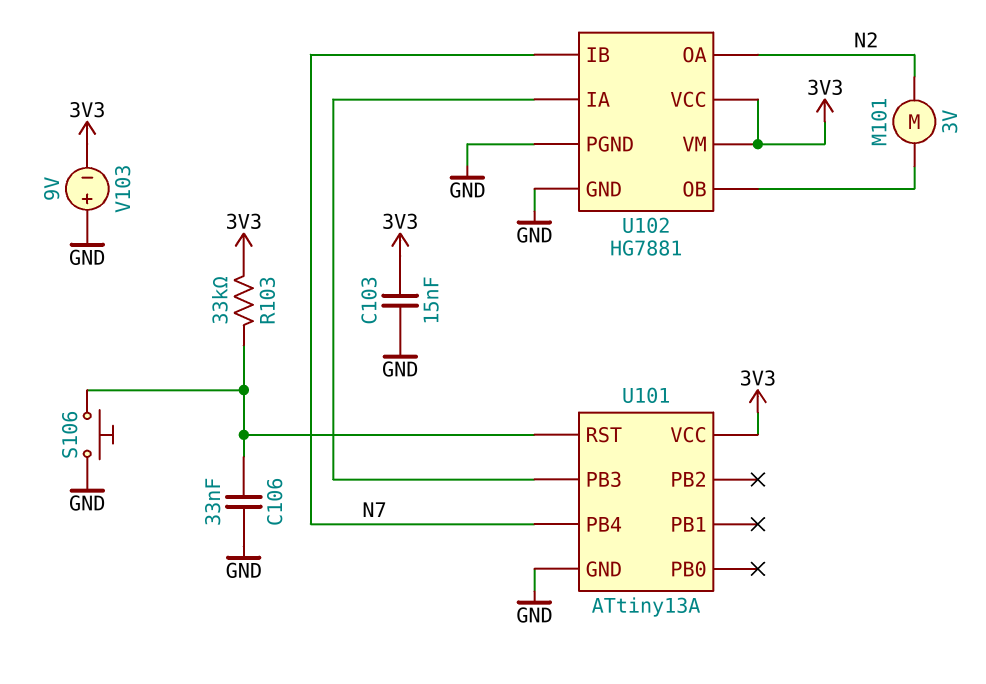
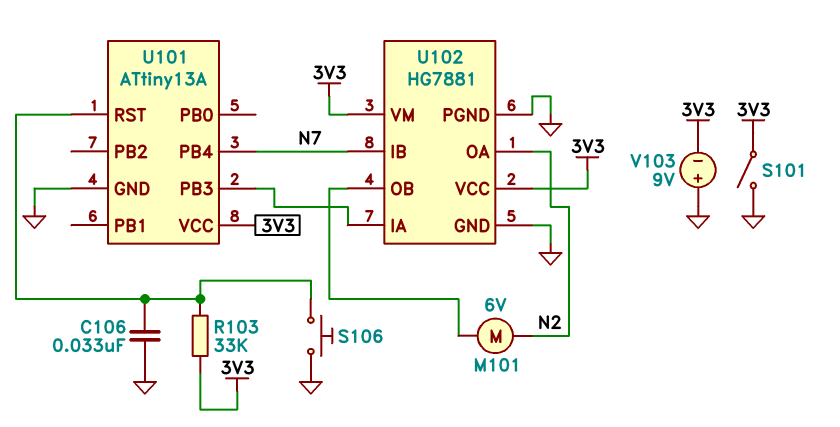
C103: 15nF (3V3, GND) -> none
M101: motor 3V (N2, U102/OB) -> motor 6V (N2, U102/OB)
S101: none -> switch (3V3, GND)

